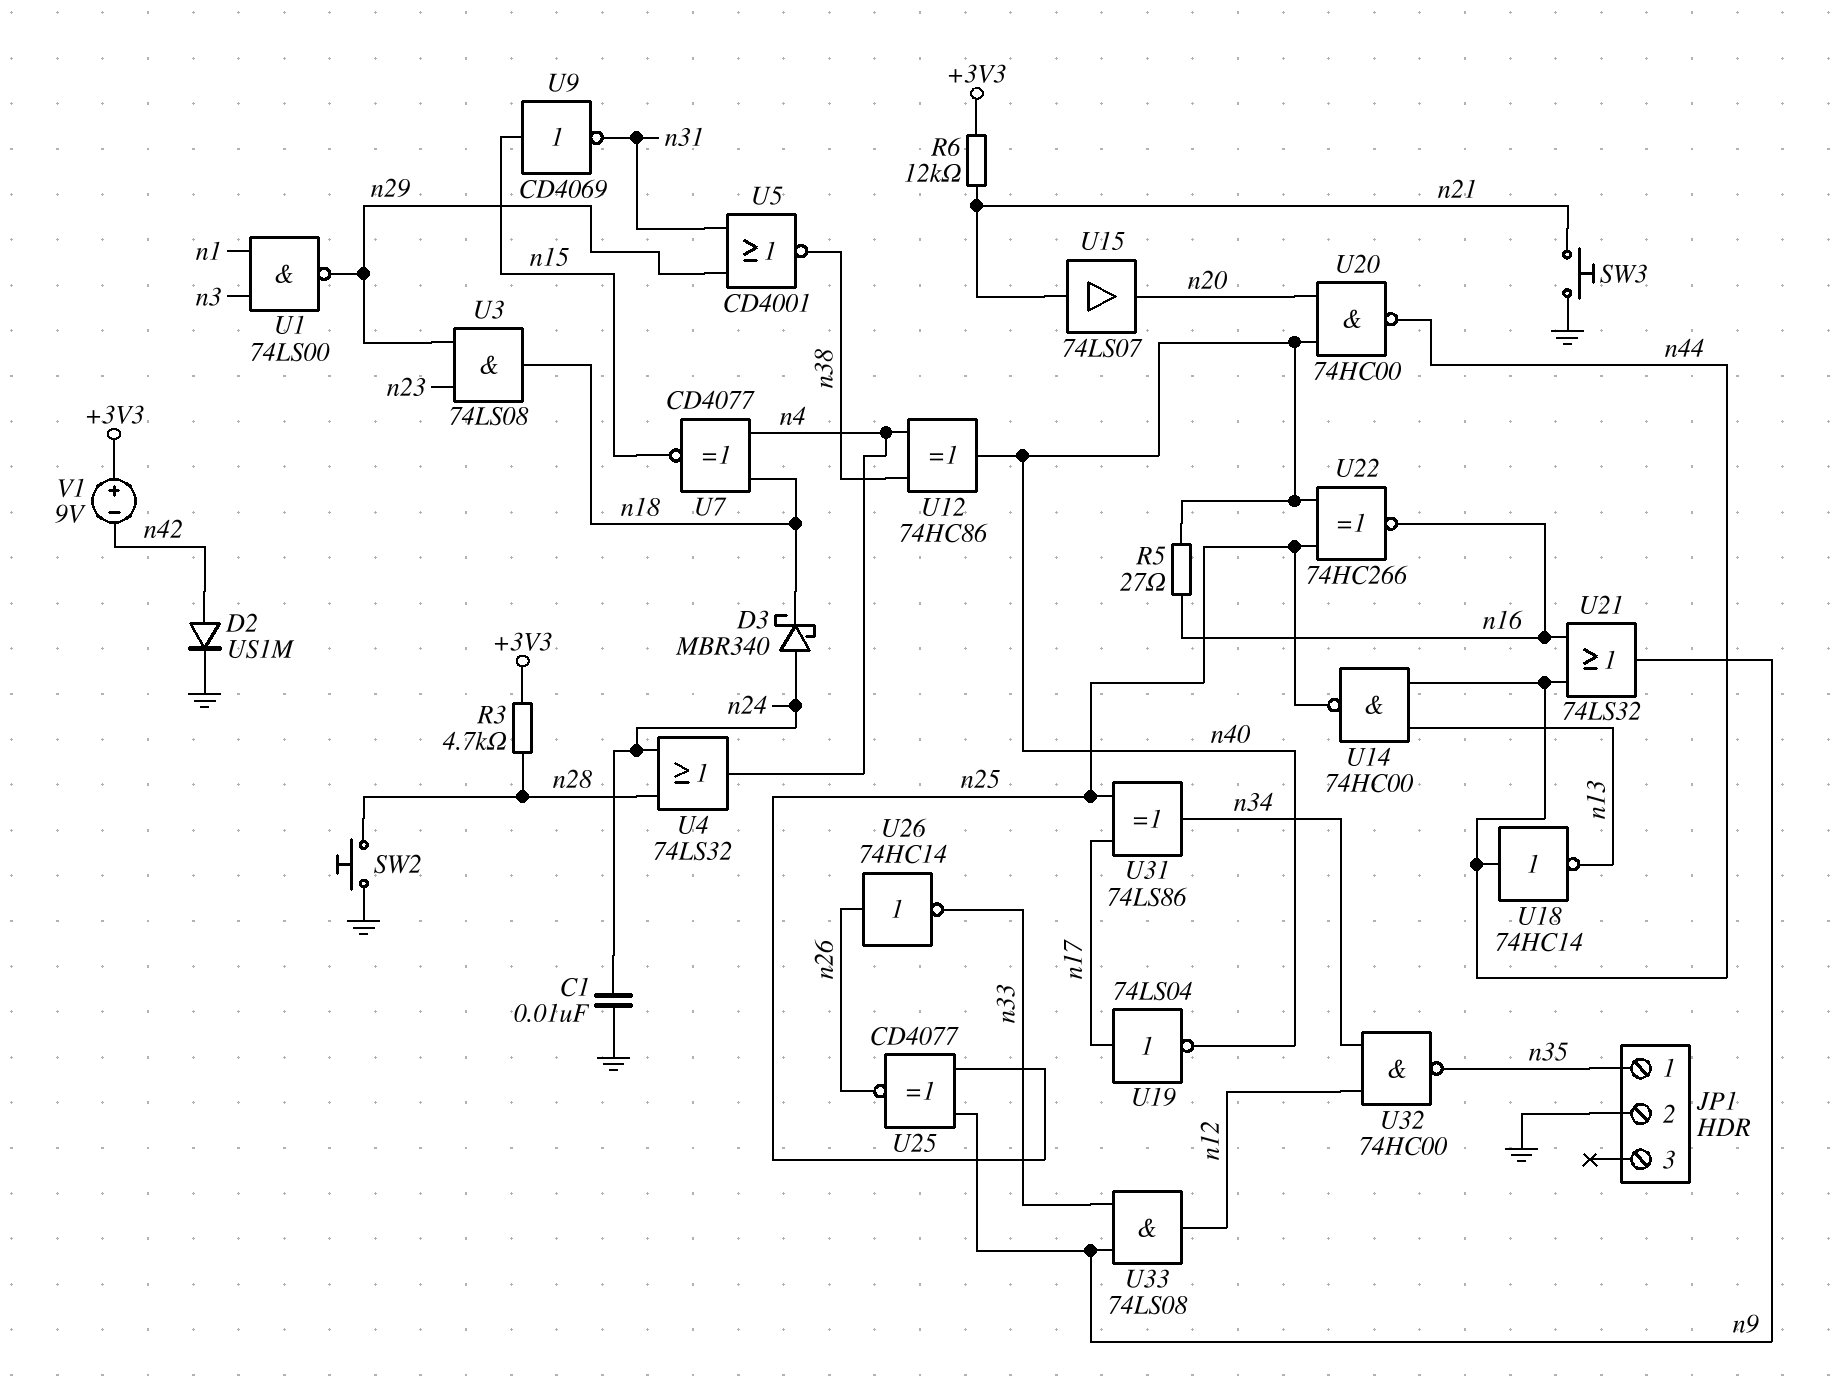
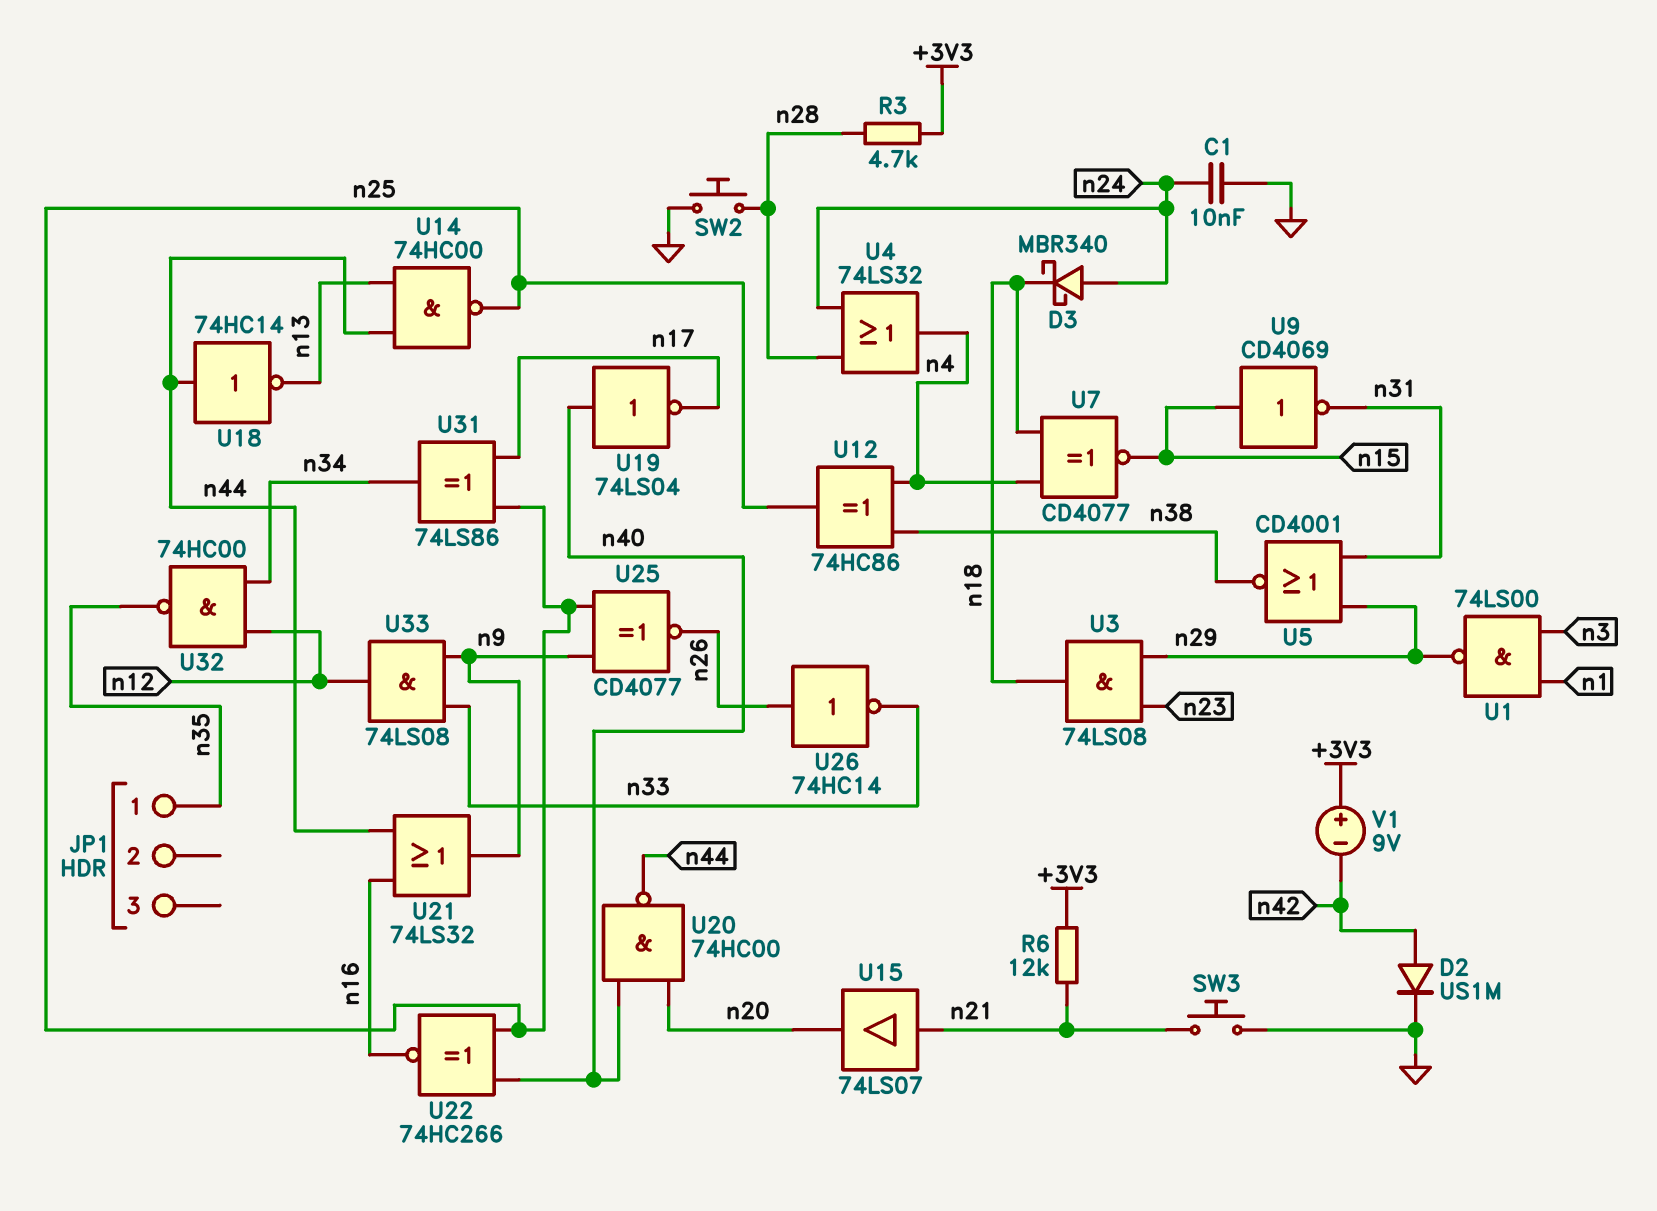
JP1 pin 2: GND -> none
R5: 27 (n16, n40) -> none
U12: XOR 74HC86 (in n4, in n38, out n40) -> XOR 74HC86 (in n4, in n38, out n25)
U19: NOT 74LS04 (in n17, out n40) -> NOT 74LS04 (in n40, out n17)

